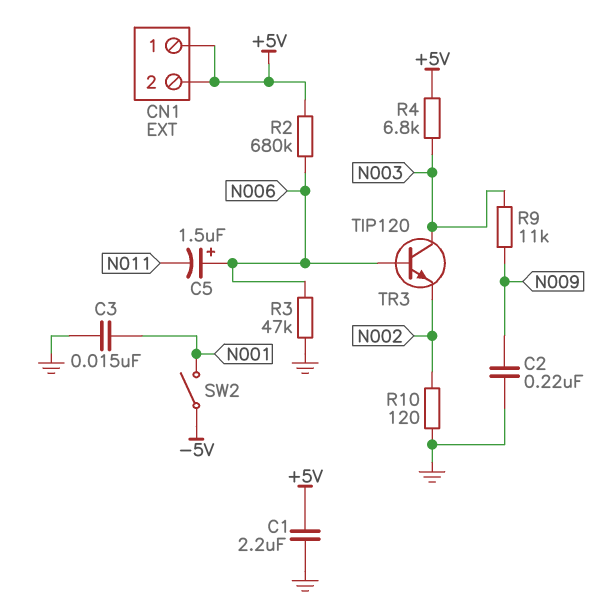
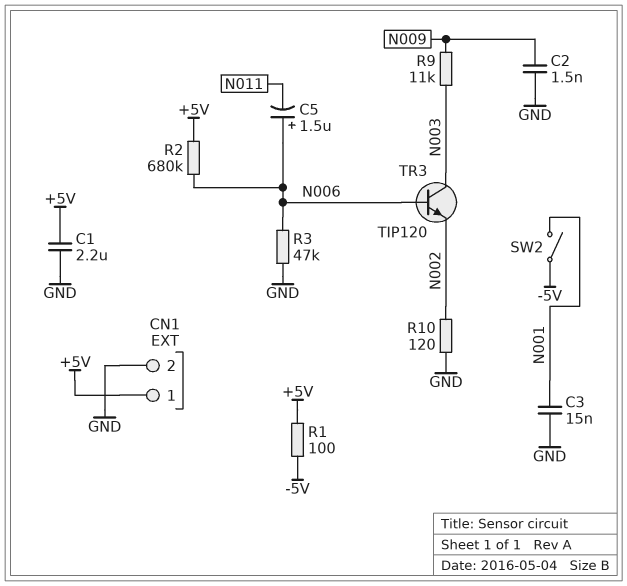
C2: 220nF (GND, N009) -> 1.5nF (GND, N009)
CN1 pin 2: +5V -> GND
R1: none -> 100 (+5V, -5V)
R4: 6.8k (+5V, N003) -> none

